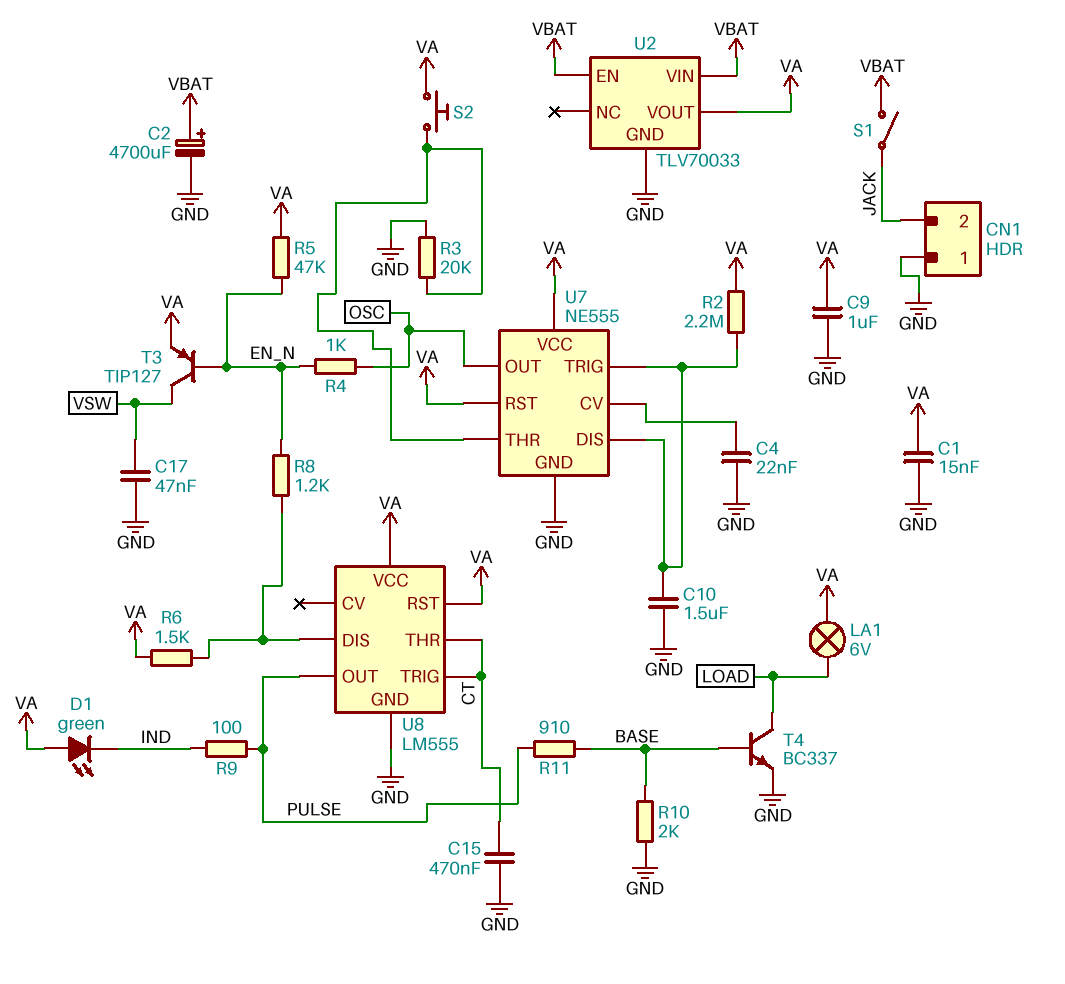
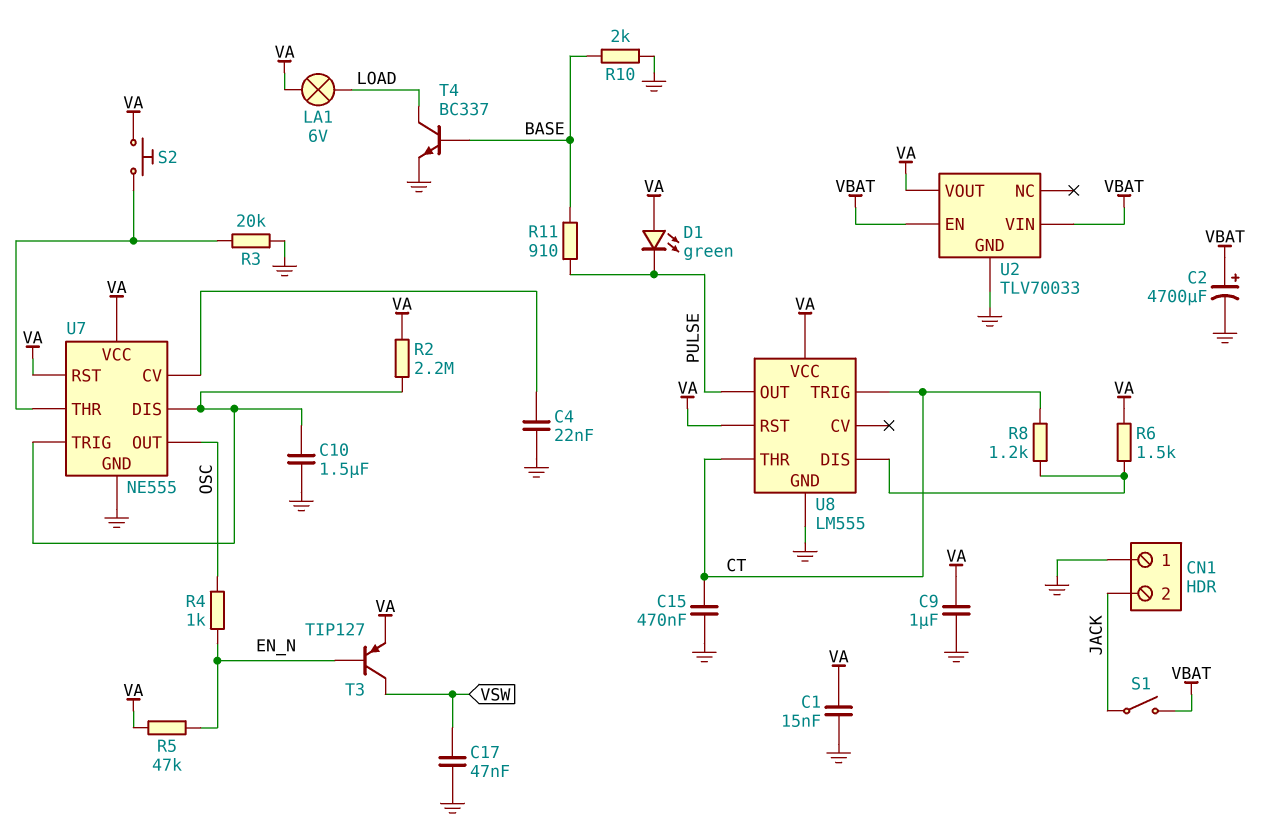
D1: LED green (A VA, K IND) -> LED green (A VA, K PULSE)
R8: 1.2k (EN_N, U8/DIS) -> 1.2k (CT, U8/DIS)
R9: 100 (IND, PULSE) -> none

